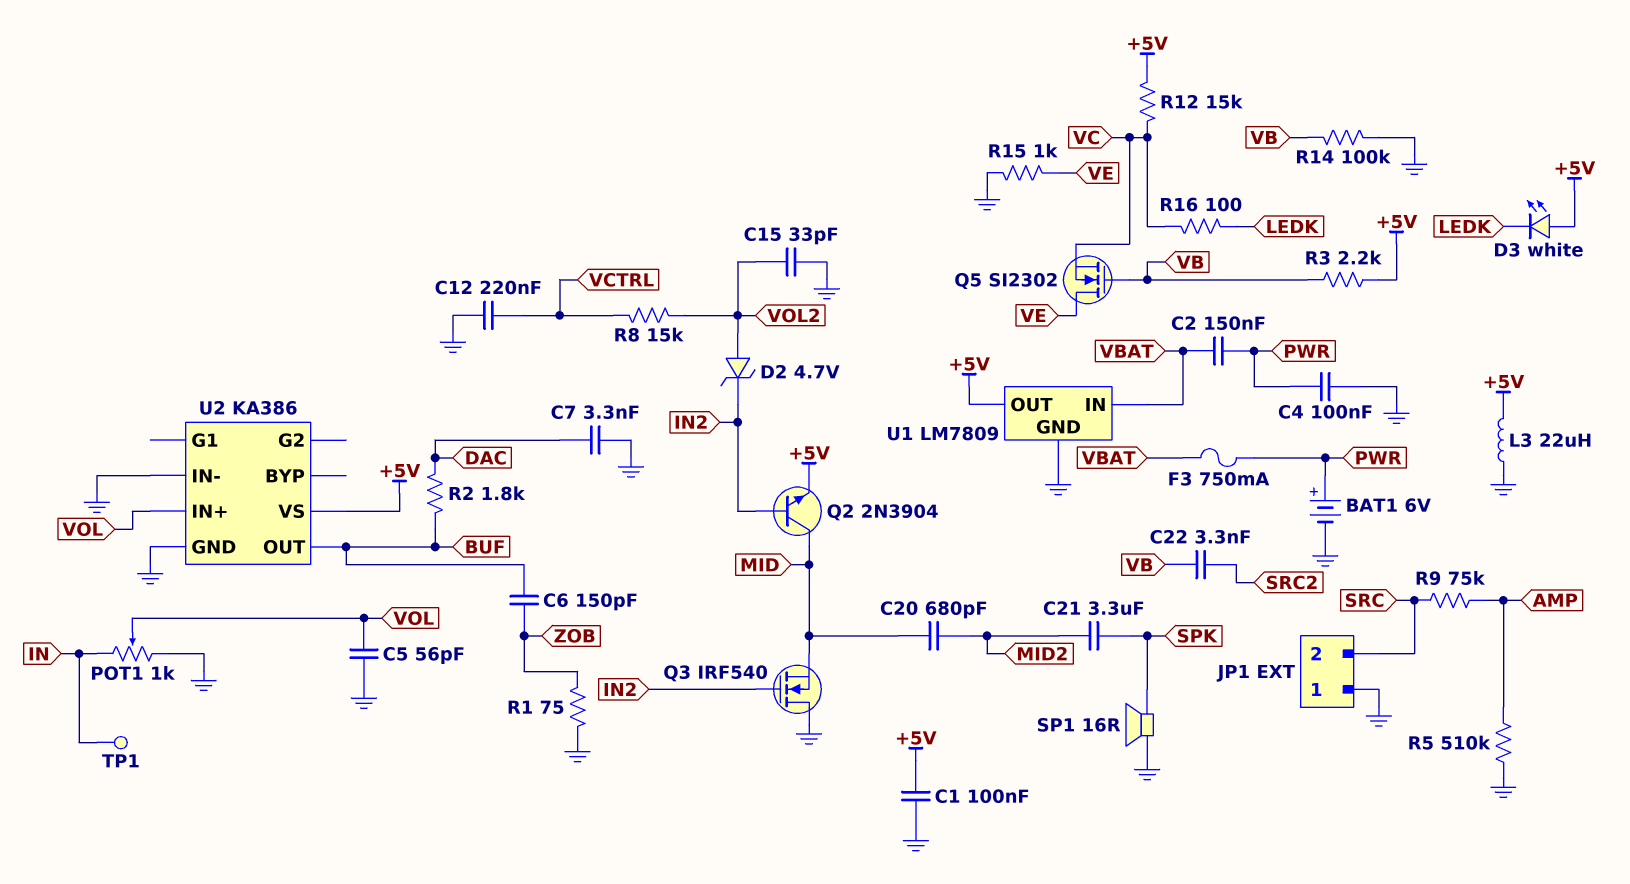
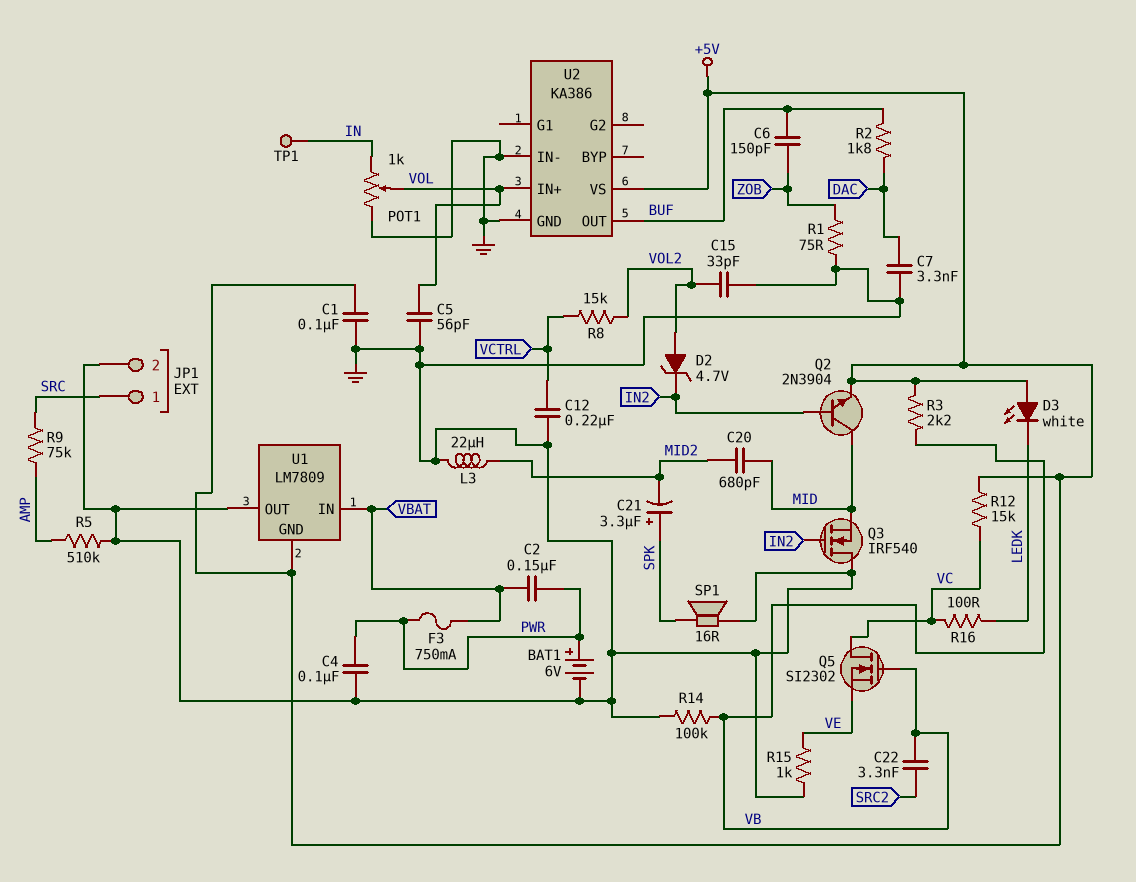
C21: 3.3uF (MID2, SPK) -> 3.3uF (plus SPK, minus MID2)
JP1 pin 1: GND -> SRC
JP1 pin 2: SRC -> GND
L3: 22uH (+5V, GND) -> 22uH (GND, MID2)
Q5: NMOS SI2302 (G VB, D VE, S VC) -> NMOS SI2302 (G VB, D VC, S VE)
U1 pin GND: GND -> +5V
U1 pin OUT: +5V -> GND

